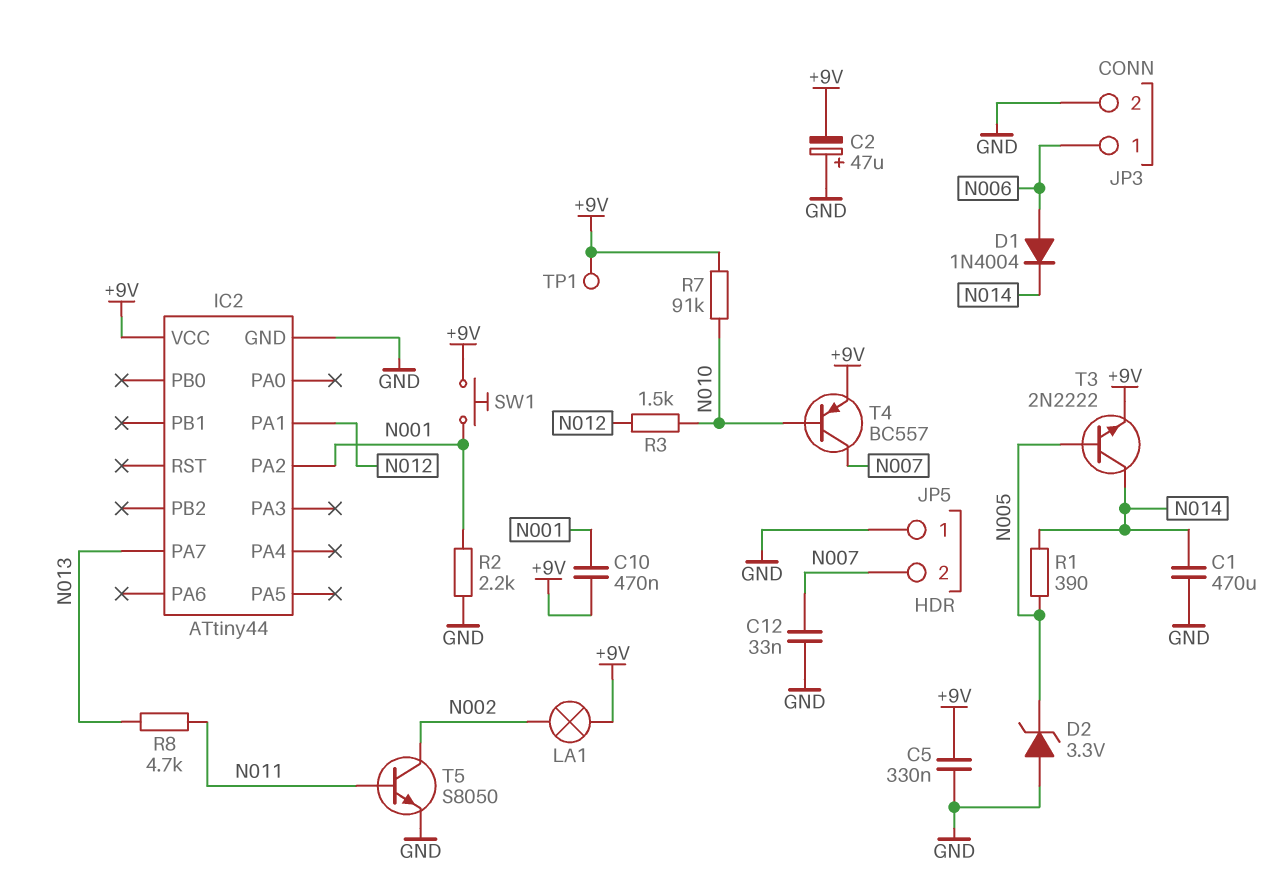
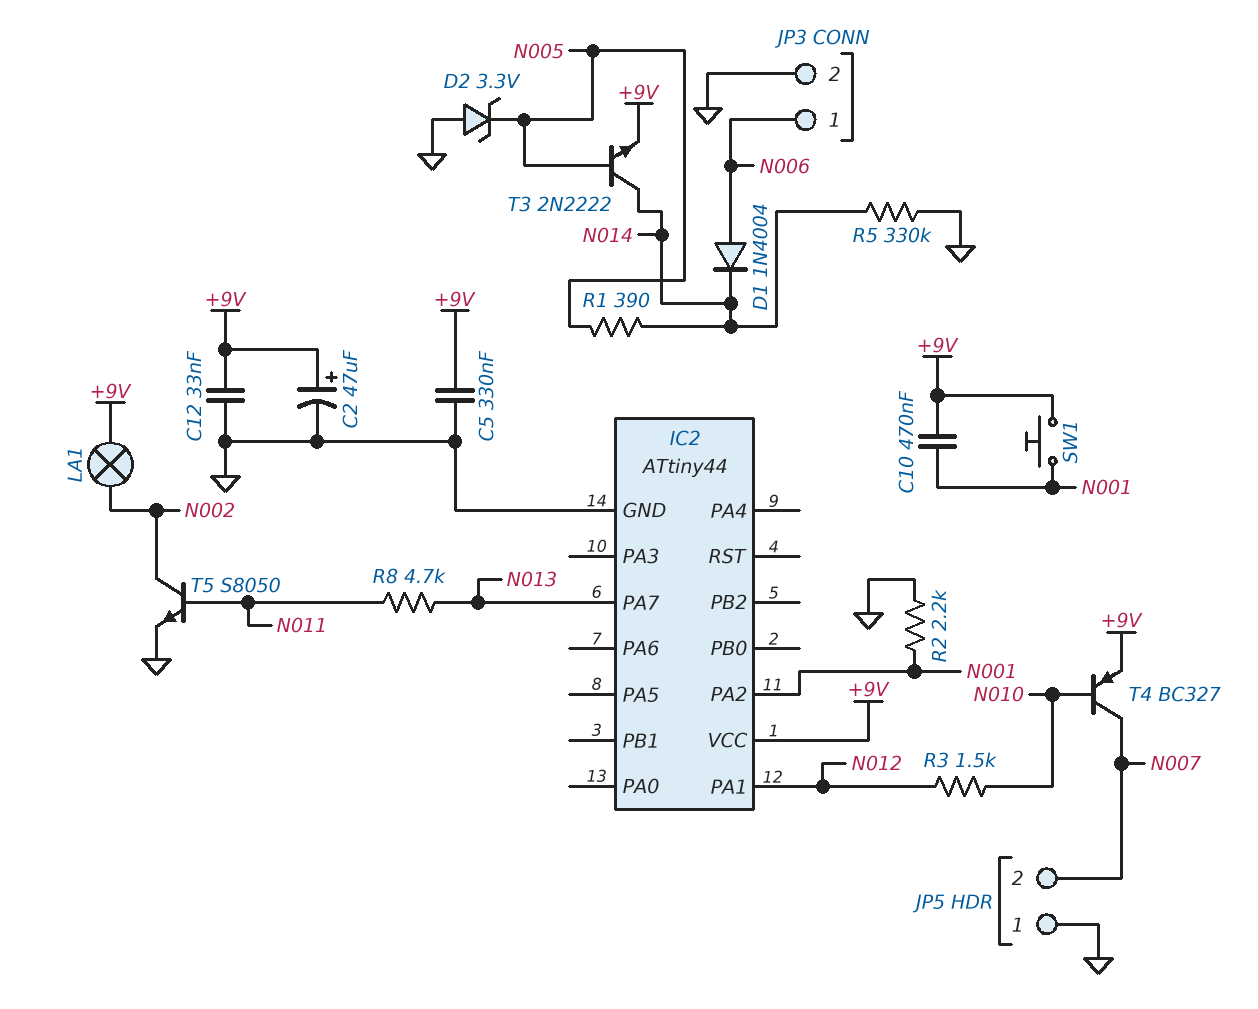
C1: 470uF (GND, N014) -> none
C2: 47uF (plus GND, minus +9V) -> 47uF (plus +9V, minus GND)
C12: 33nF (GND, N007) -> 33nF (+9V, GND)
R5: none -> 330k (GND, N014)
R7: 91k (+9V, N010) -> none
T4: PNP BC557 (B N010, C N007, E +9V) -> PNP BC327 (B N010, C N007, E +9V)
TP1: test point (+9V) -> none

